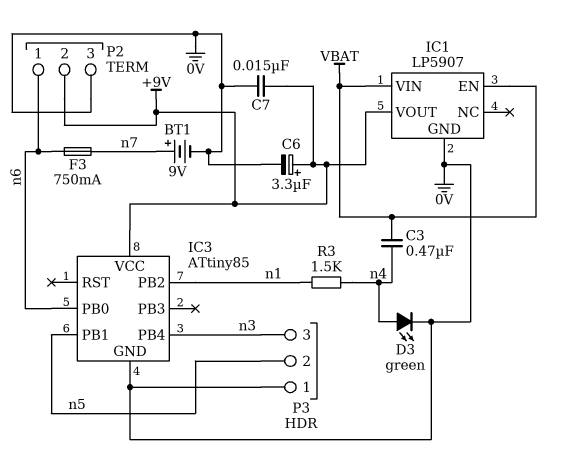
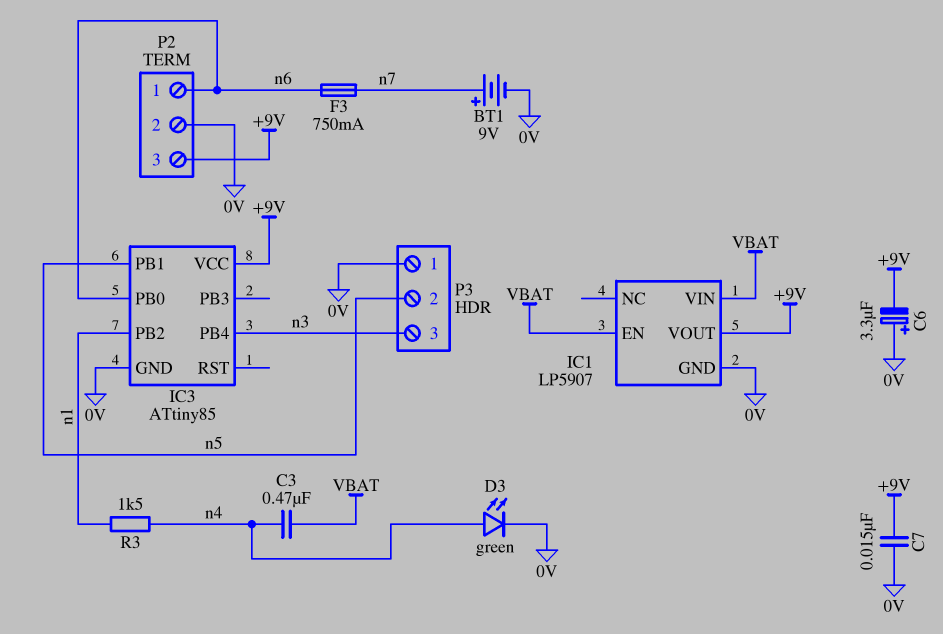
C6: 3.3uF (plus +9V, minus 0V) -> 3.3uF (plus 0V, minus +9V)
P2 pin 2: +9V -> 0V
P2 pin 3: 0V -> +9V

